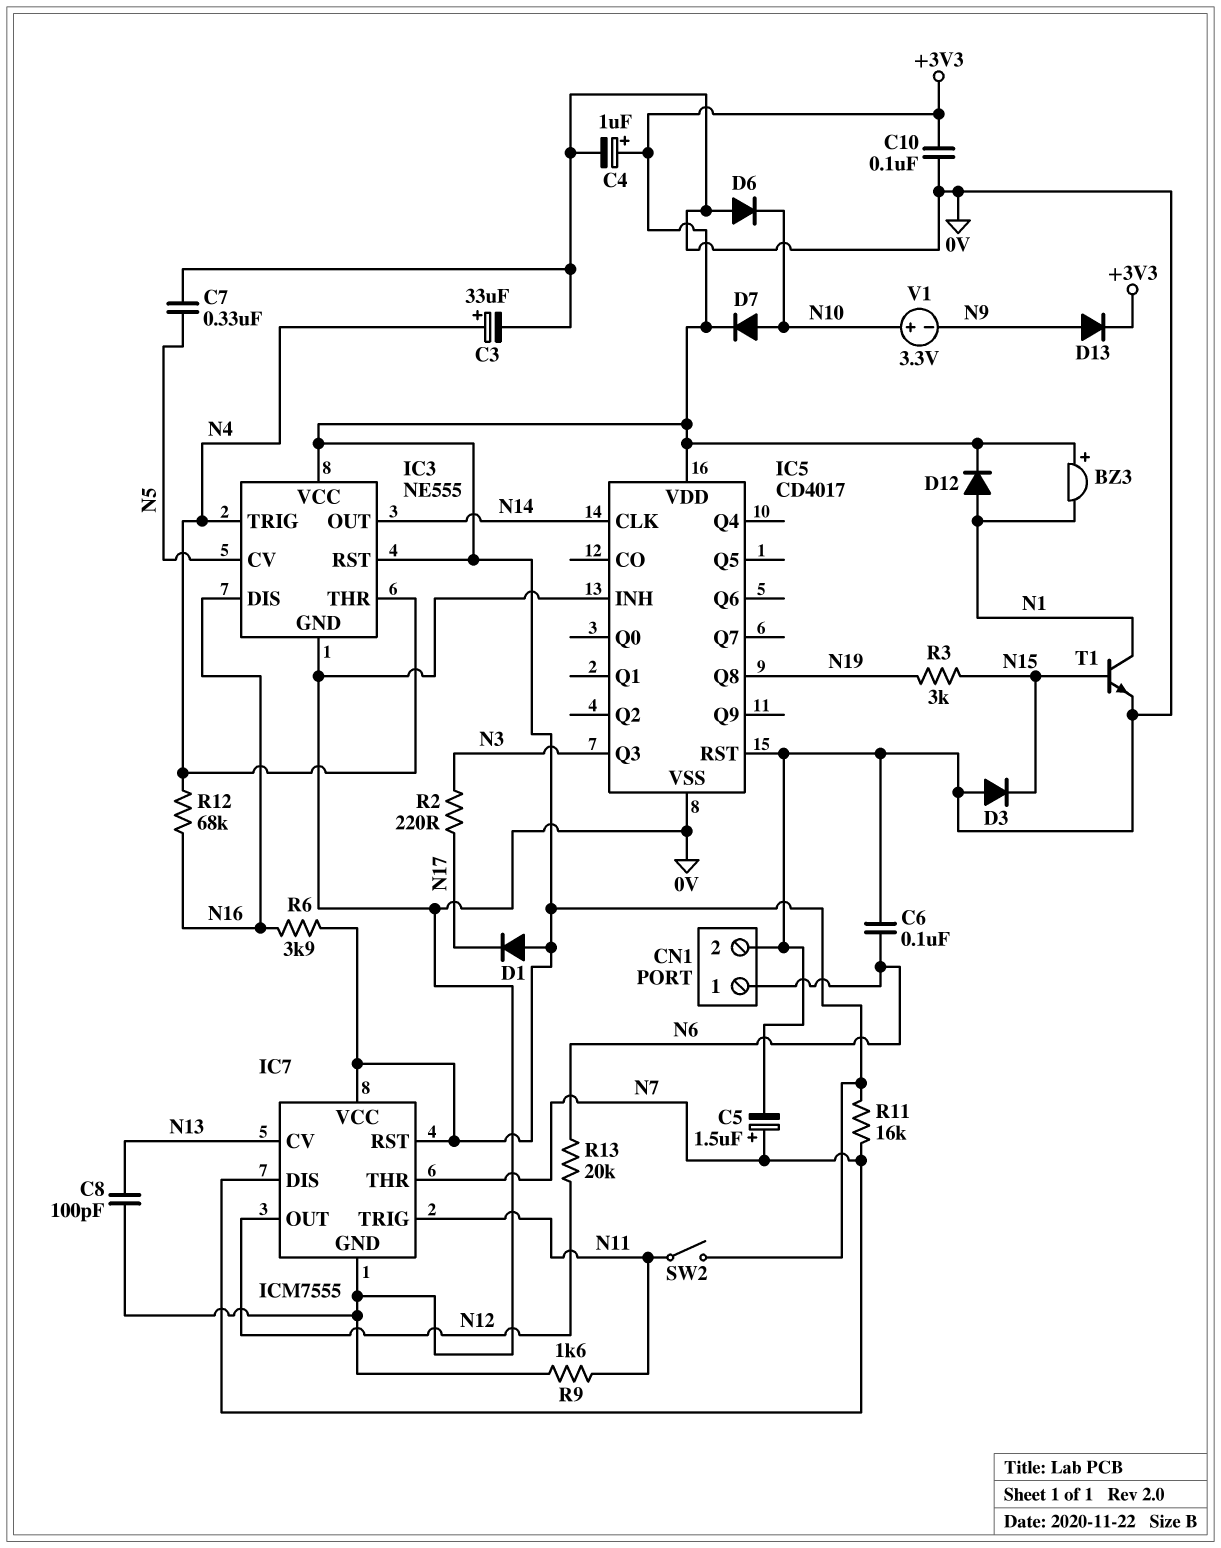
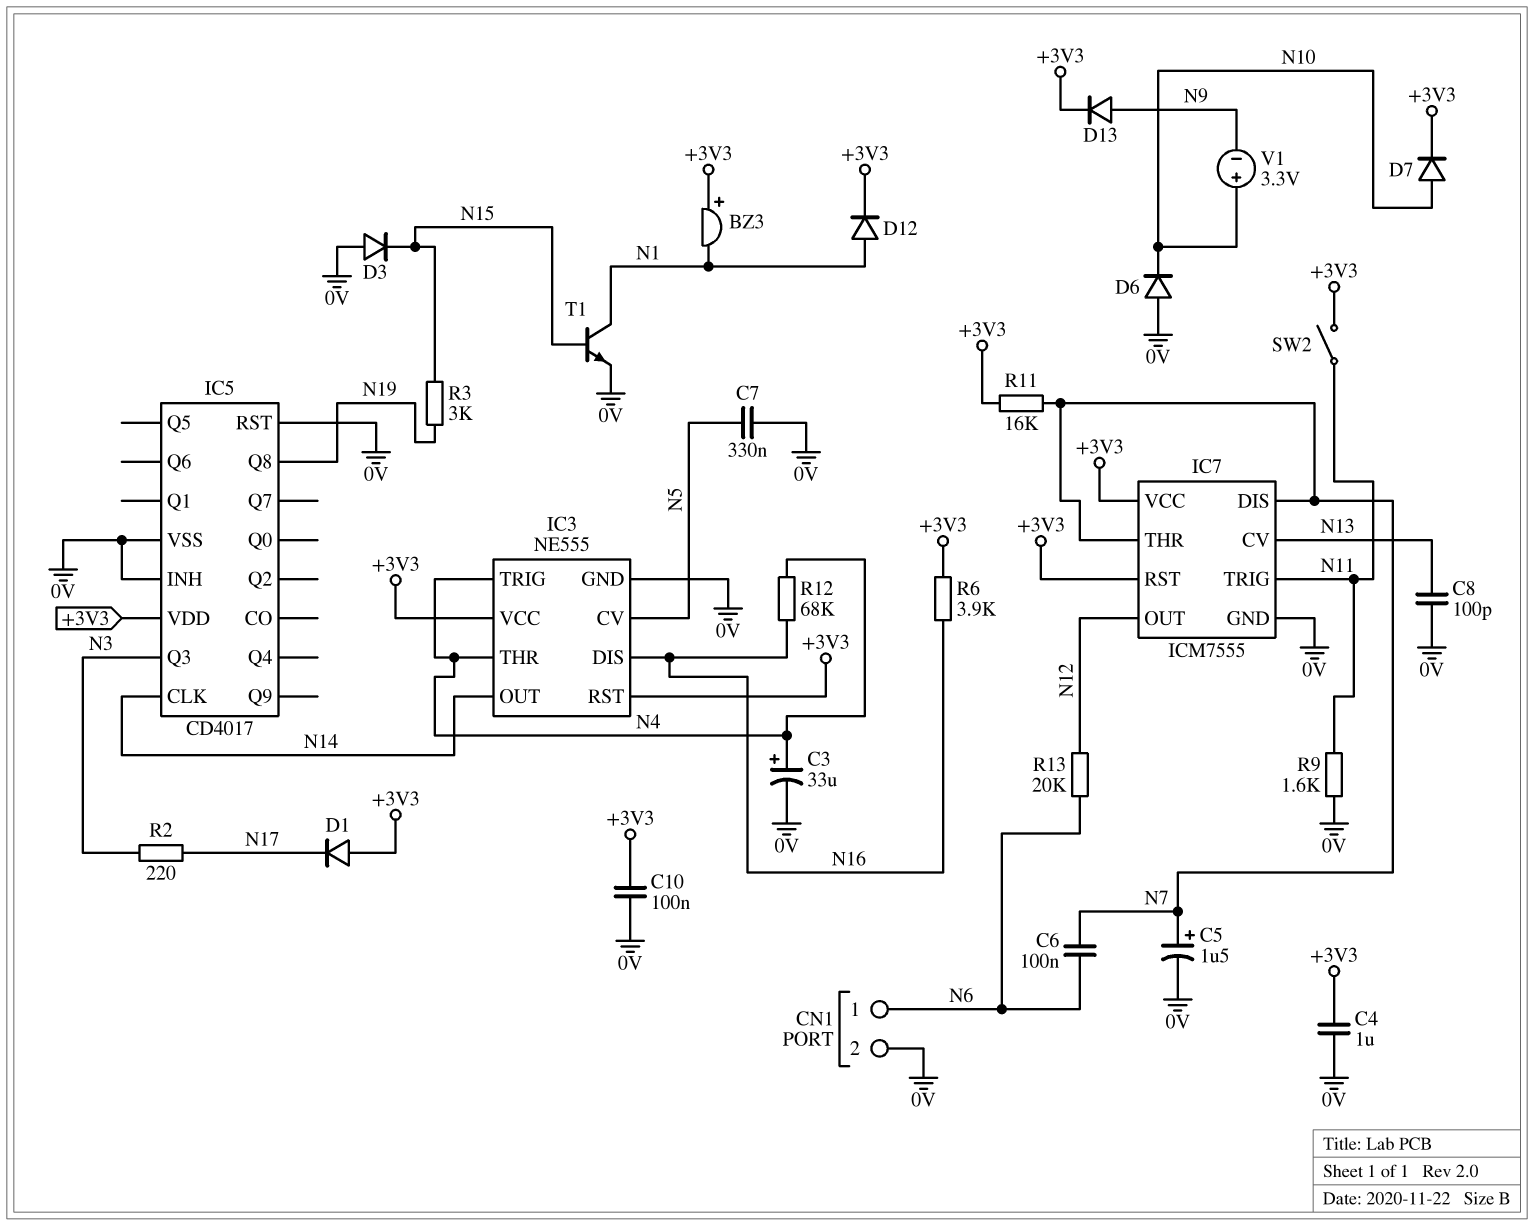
C4: 1uF (plus +3V3, minus 0V) -> 1uF (+3V3, 0V)
C6: 100nF (0V, N6) -> 100nF (N6, N7)

